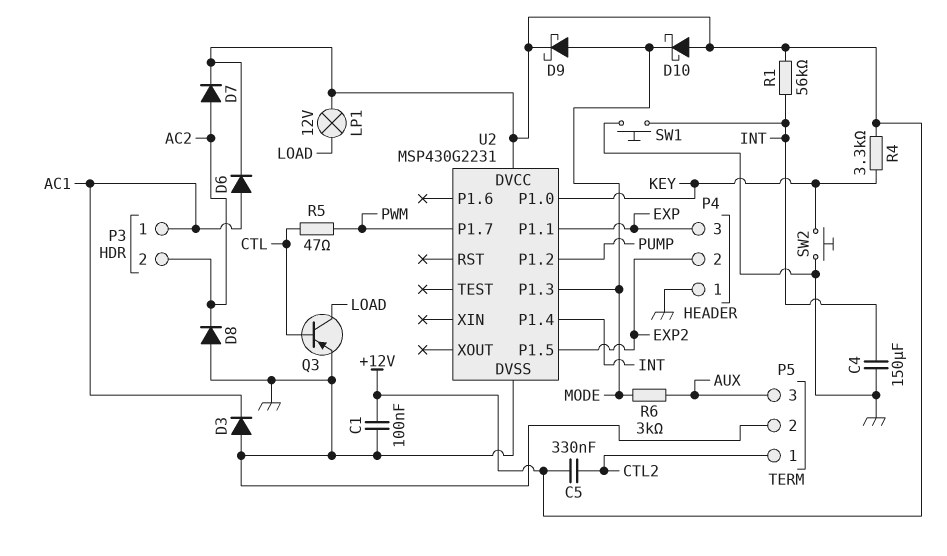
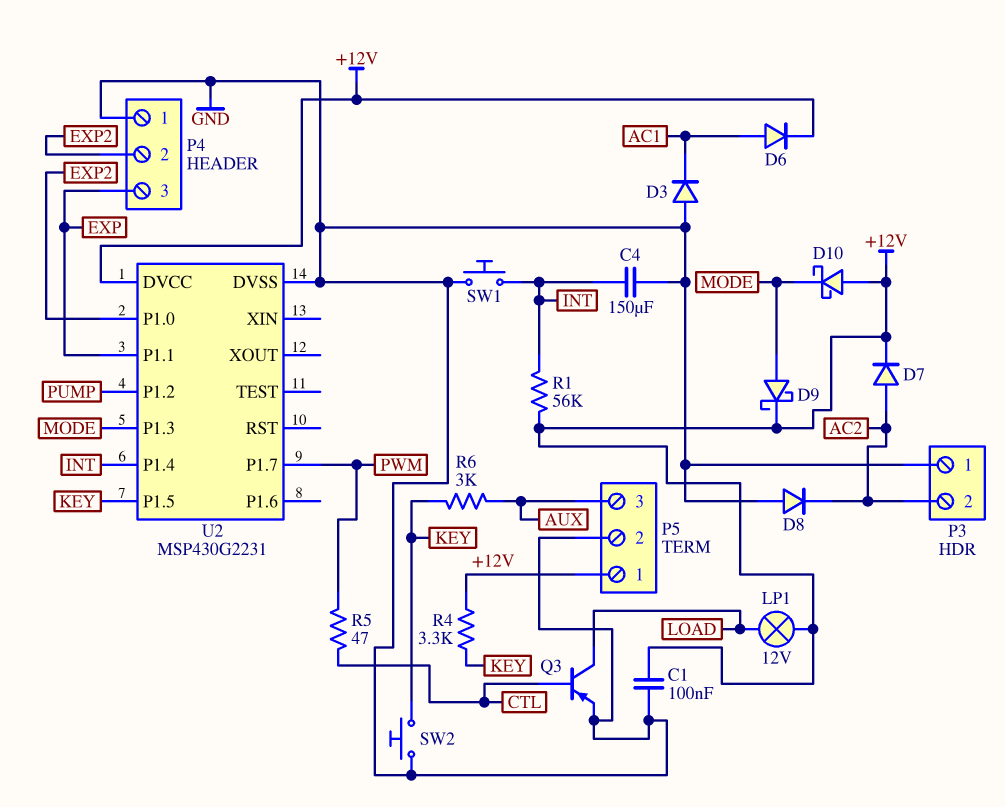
C5: 330nF (+12V, CTL2) -> none
P3 pin 1: AC1 -> GND
P5 pin 1: CTL2 -> +12V
R6: 3k (AUX, MODE) -> 3k (AUX, KEY)
U2 pin P1.0: KEY -> EXP2
U2 pin P1.5: EXP2 -> KEY

